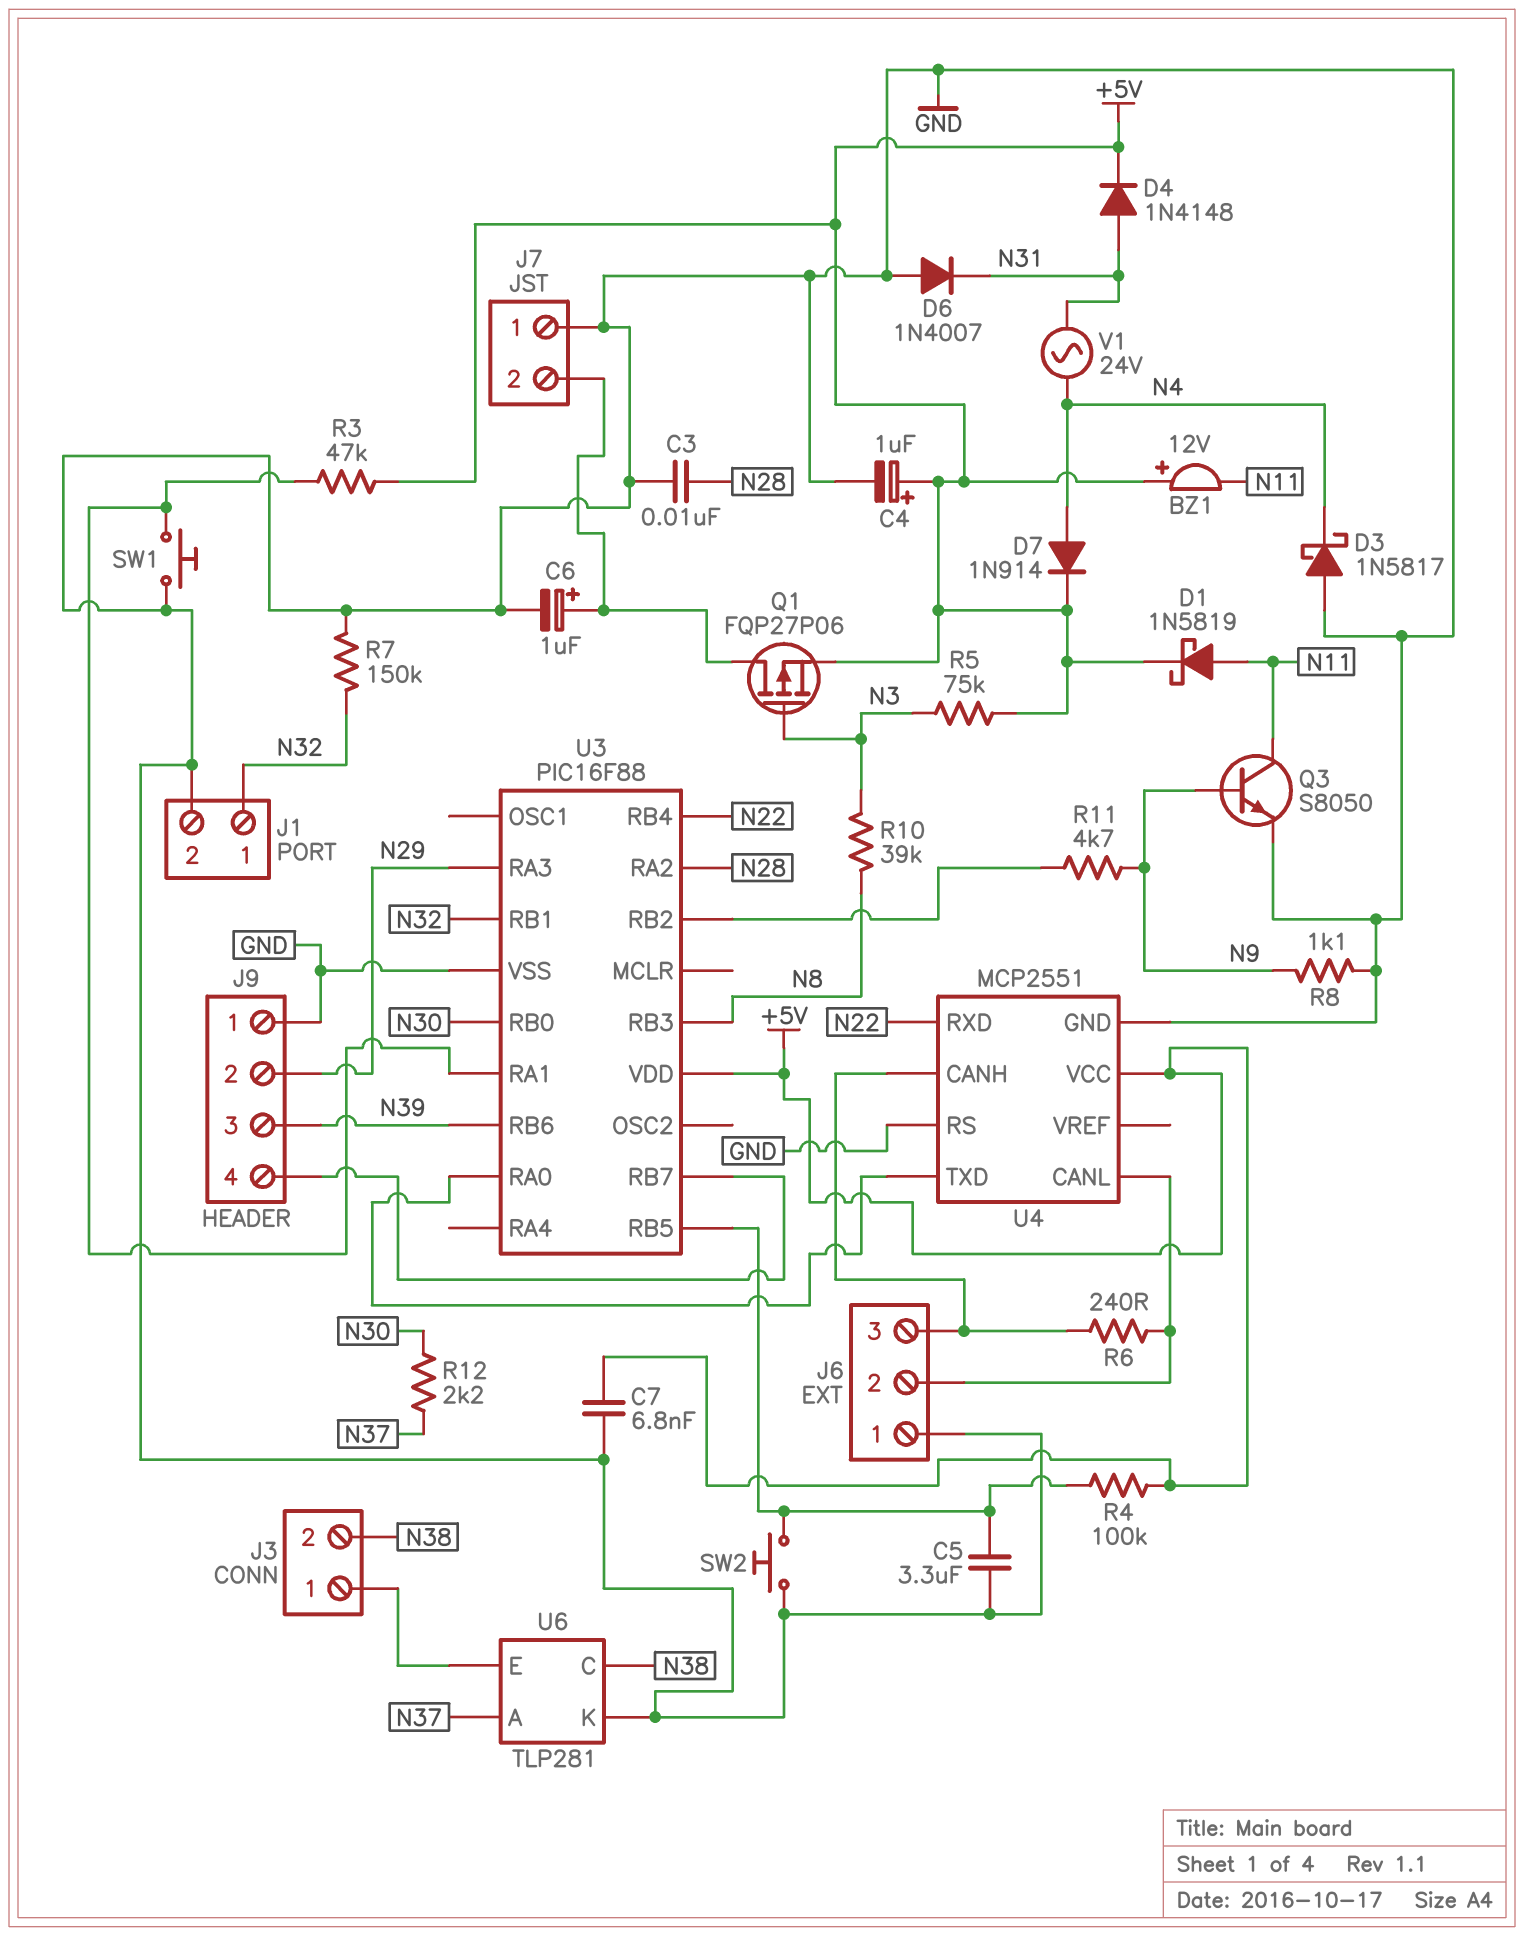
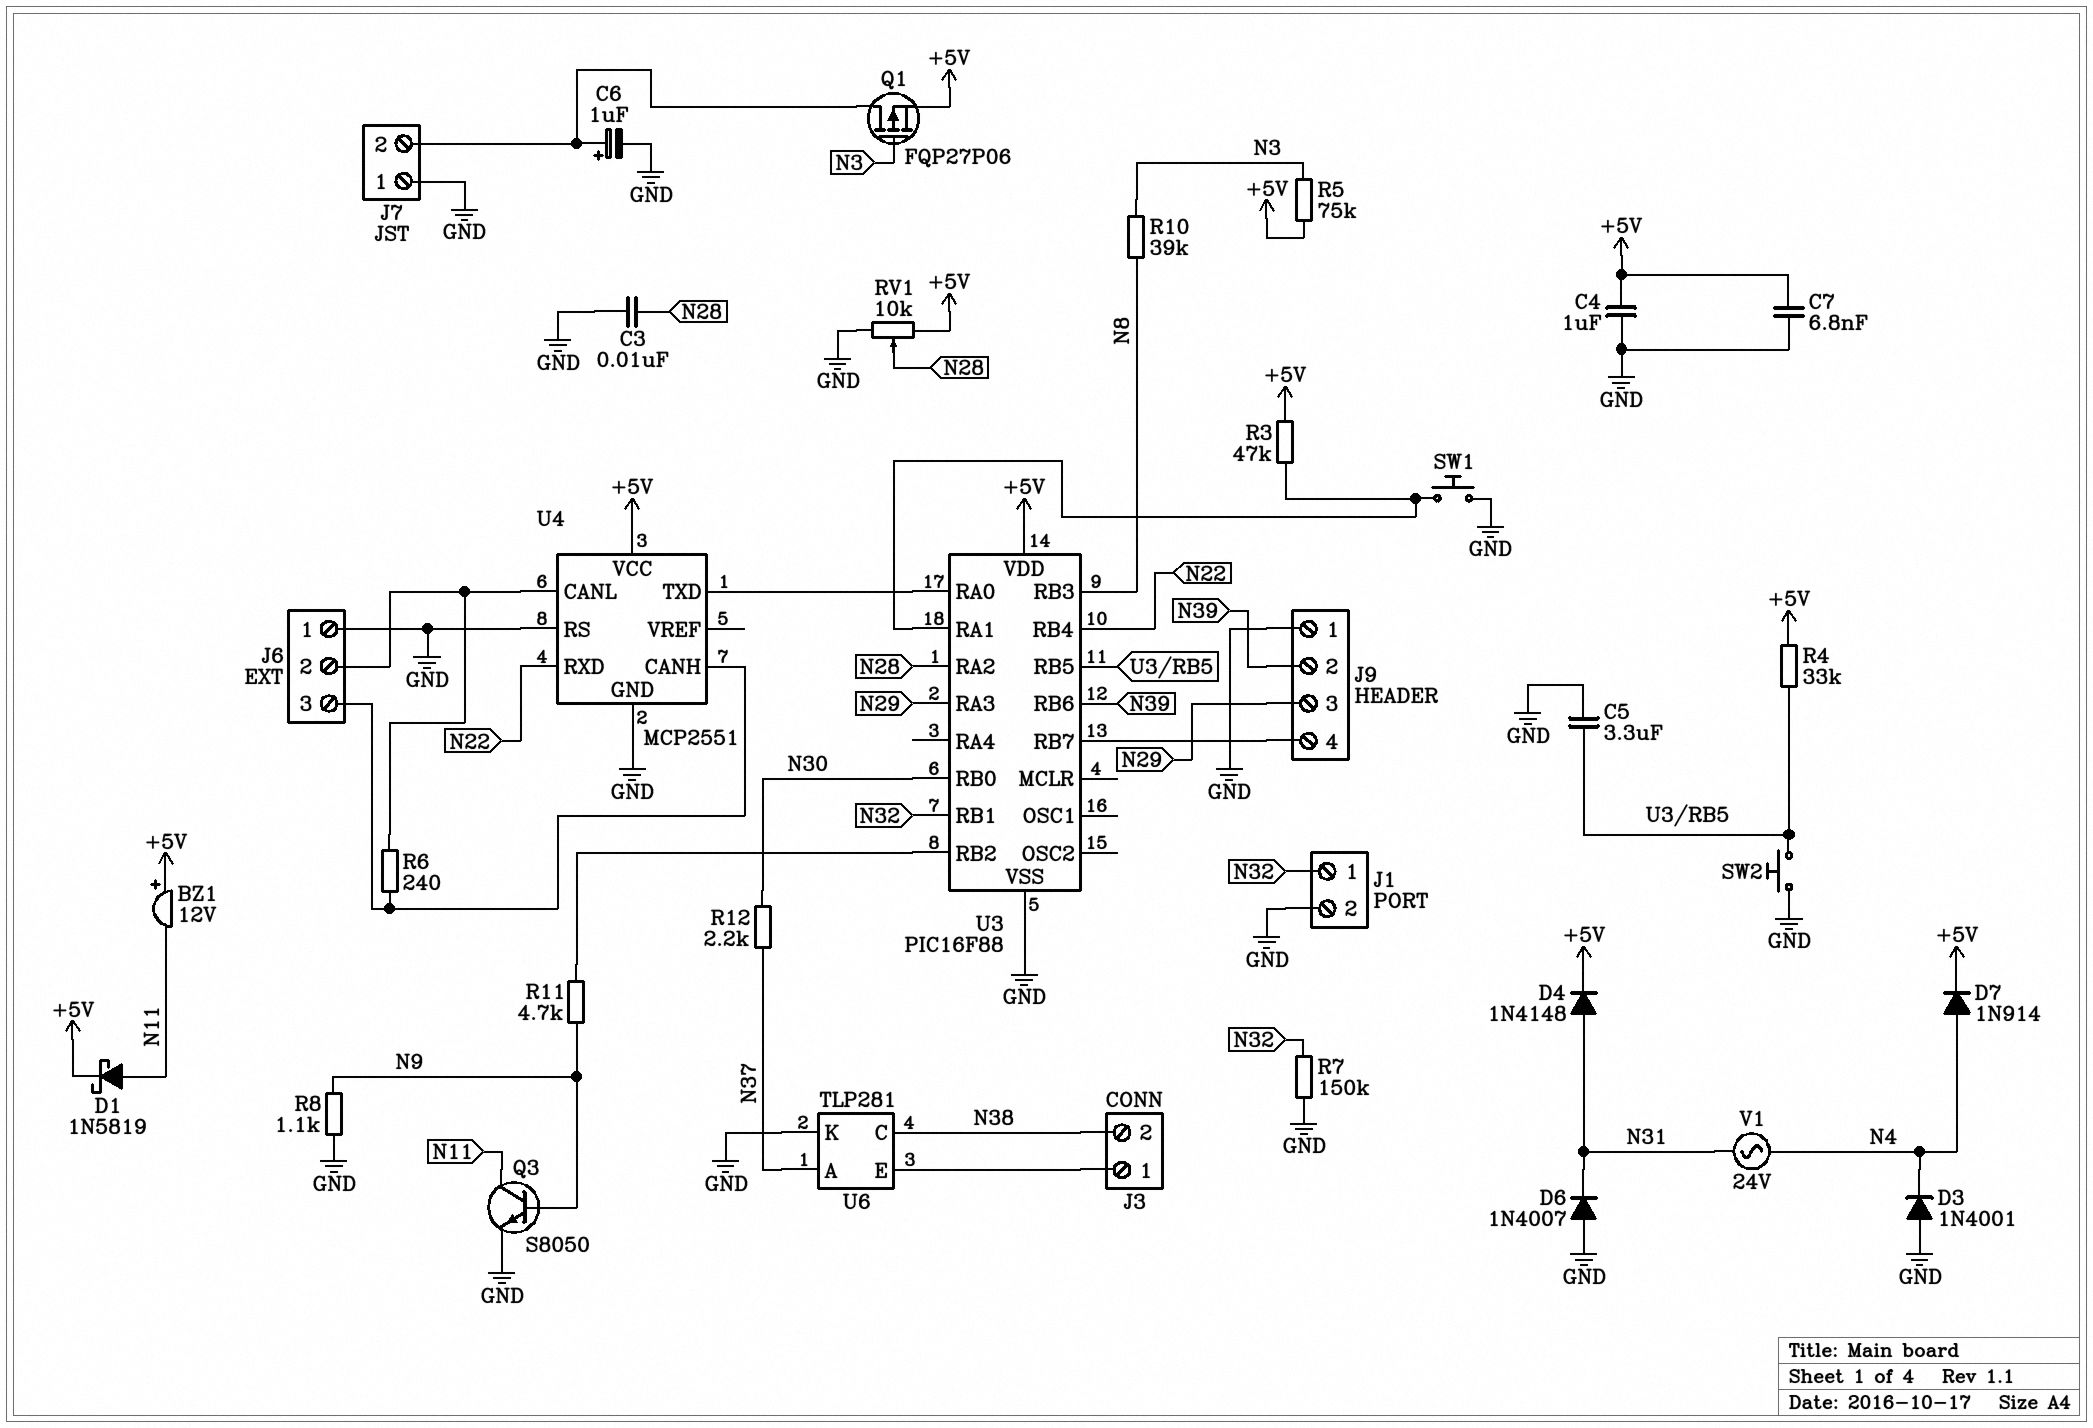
C4: 1uF (plus +5V, minus GND) -> 1uF (+5V, GND)
D3: schottky 1N5817 (A GND, K N4) -> diode 1N4001 (A GND, K N4)
J9 pin 2: N29 -> N39
J9 pin 3: N39 -> N29
R4: 100k (+5V, U3/RB5) -> 33k (+5V, U3/RB5)
RV1: none -> 10k (+5V, GND, wiper N28)

